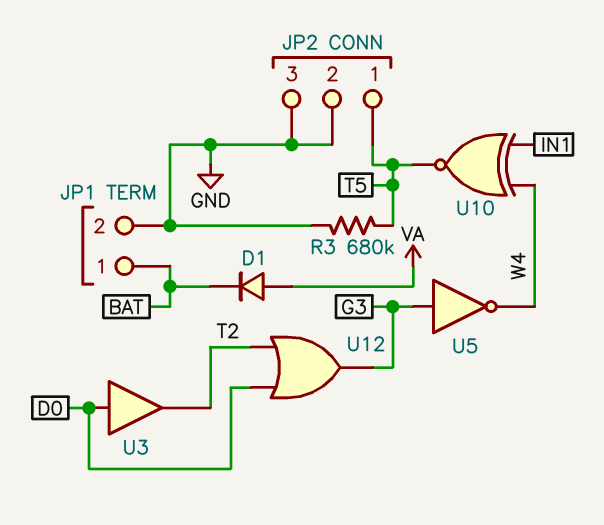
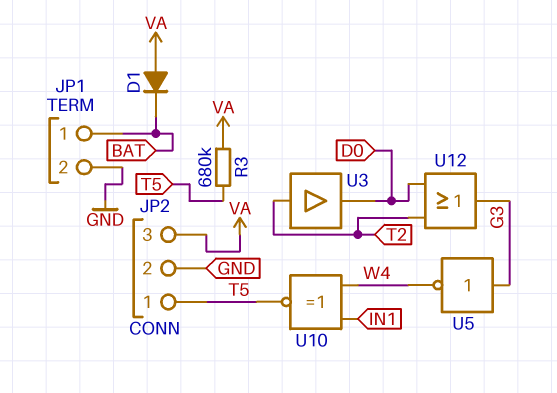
JP2 pin 3: GND -> VA
R3: 680k (GND, T5) -> 680k (T5, VA)
U3: buffer (in D0, out T2) -> buffer (in T2, out D0)

